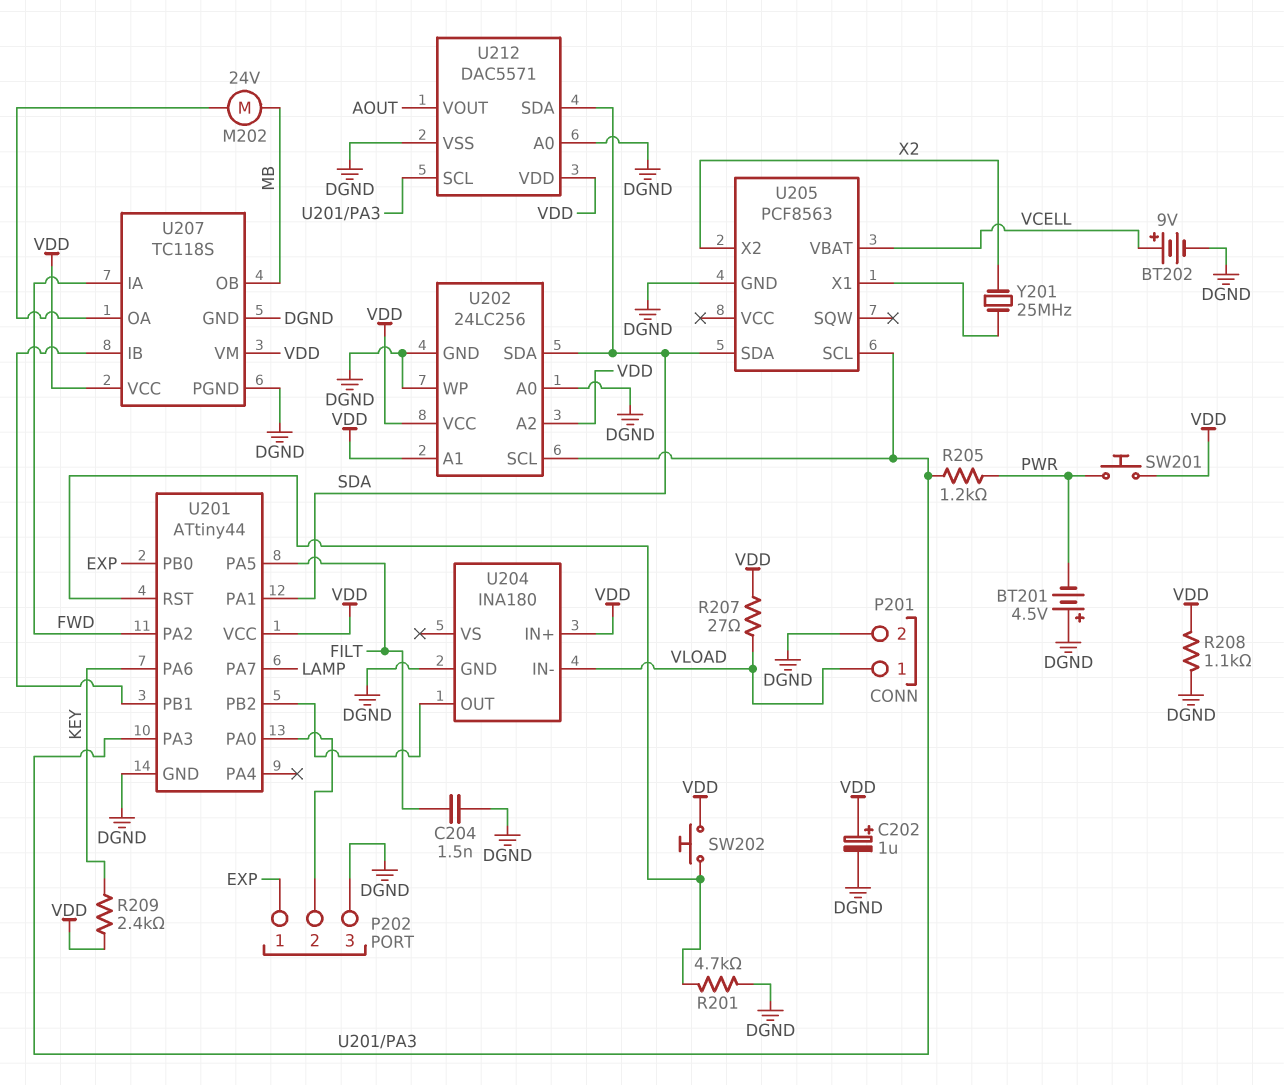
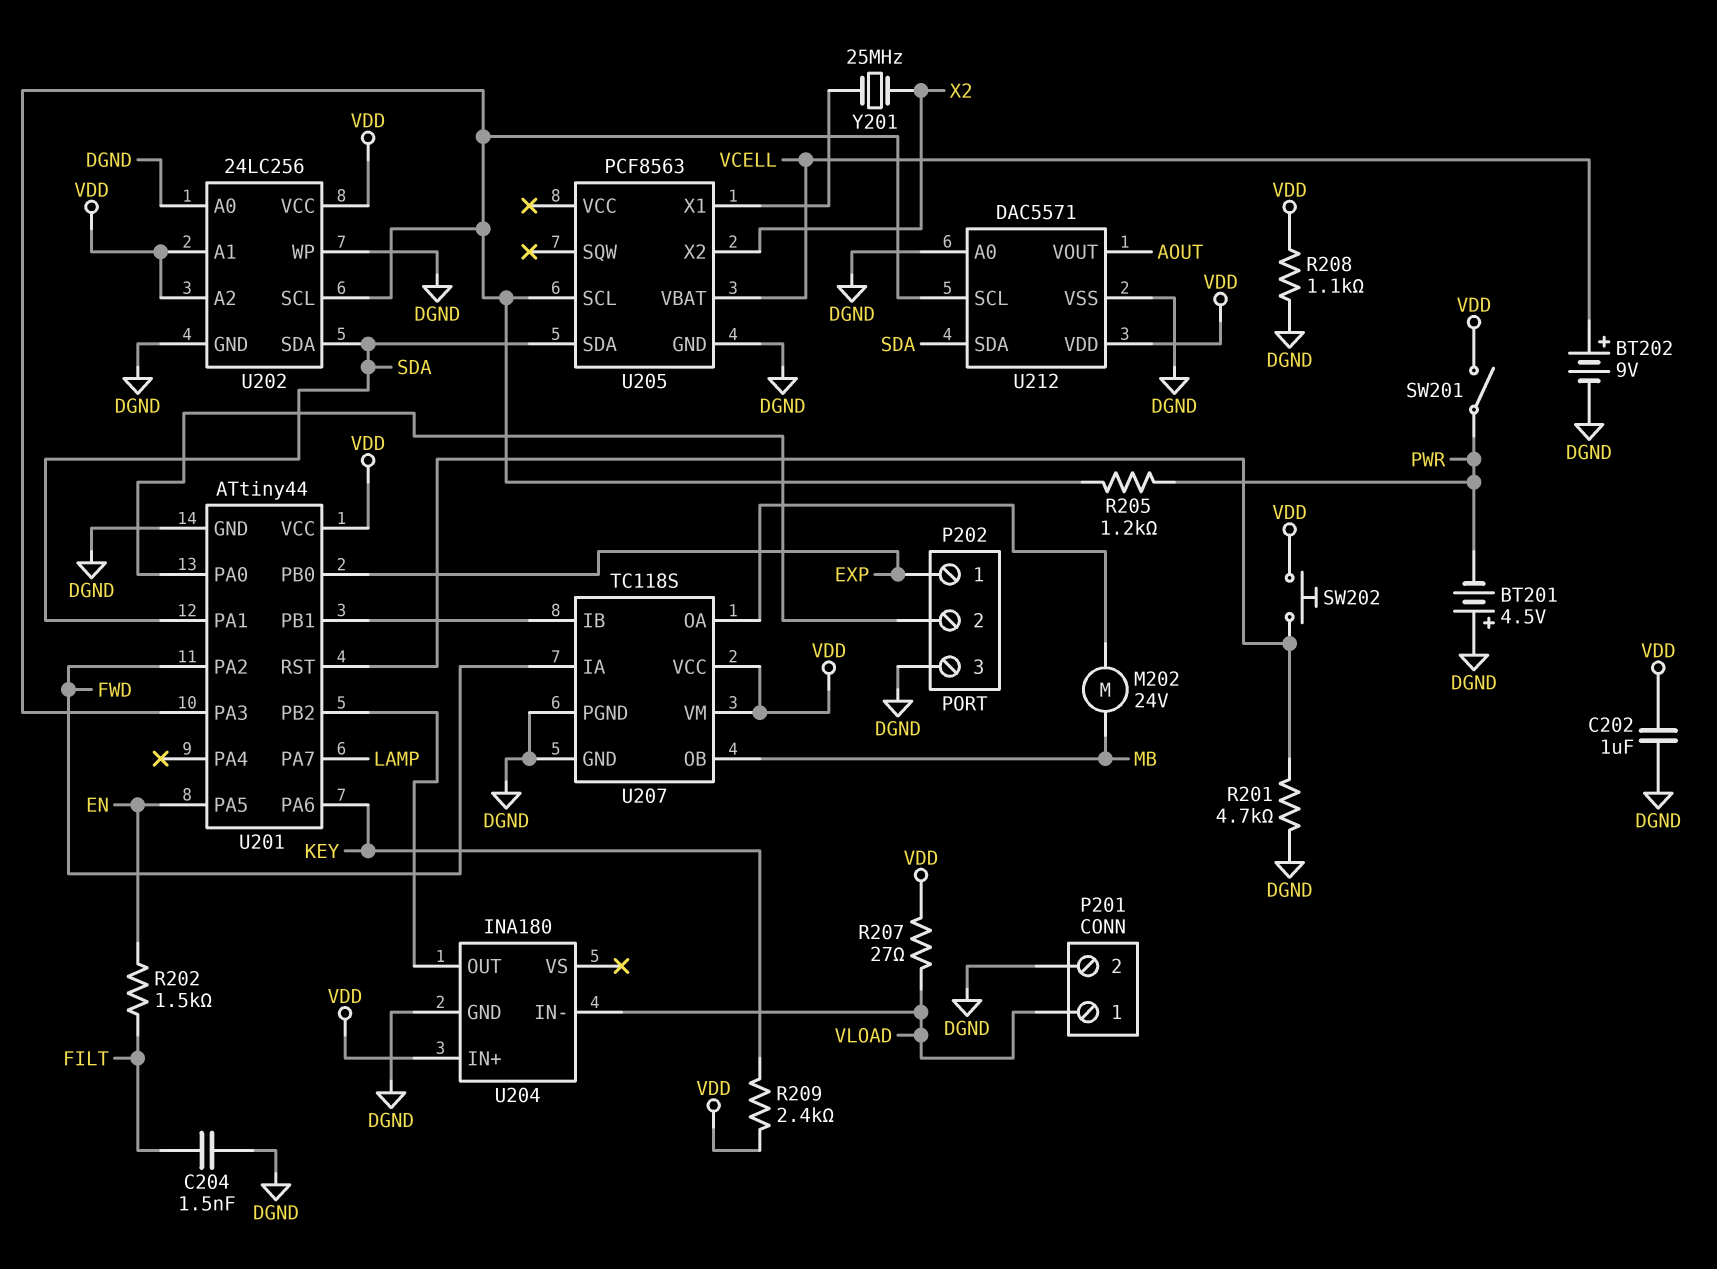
C202: 1uF (plus VDD, minus DGND) -> 1uF (DGND, VDD)
R202: none -> 1.5k (EN, FILT)
SW201: button (PWR, VDD) -> switch (PWR, VDD)
U201 pin PA5: FILT -> EN

